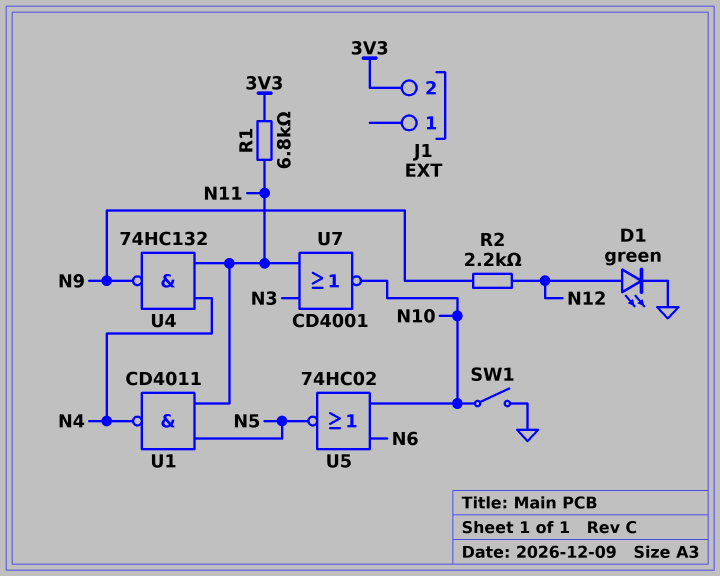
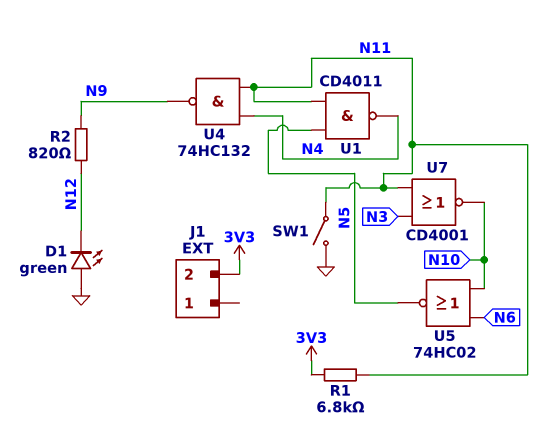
D1: LED green (A N12, K GND) -> LED green (A GND, K N12)
R2: 2.2k (N9, N12) -> 820 (N9, N12)
SW1: switch (GND, N10) -> switch (GND, N11)

